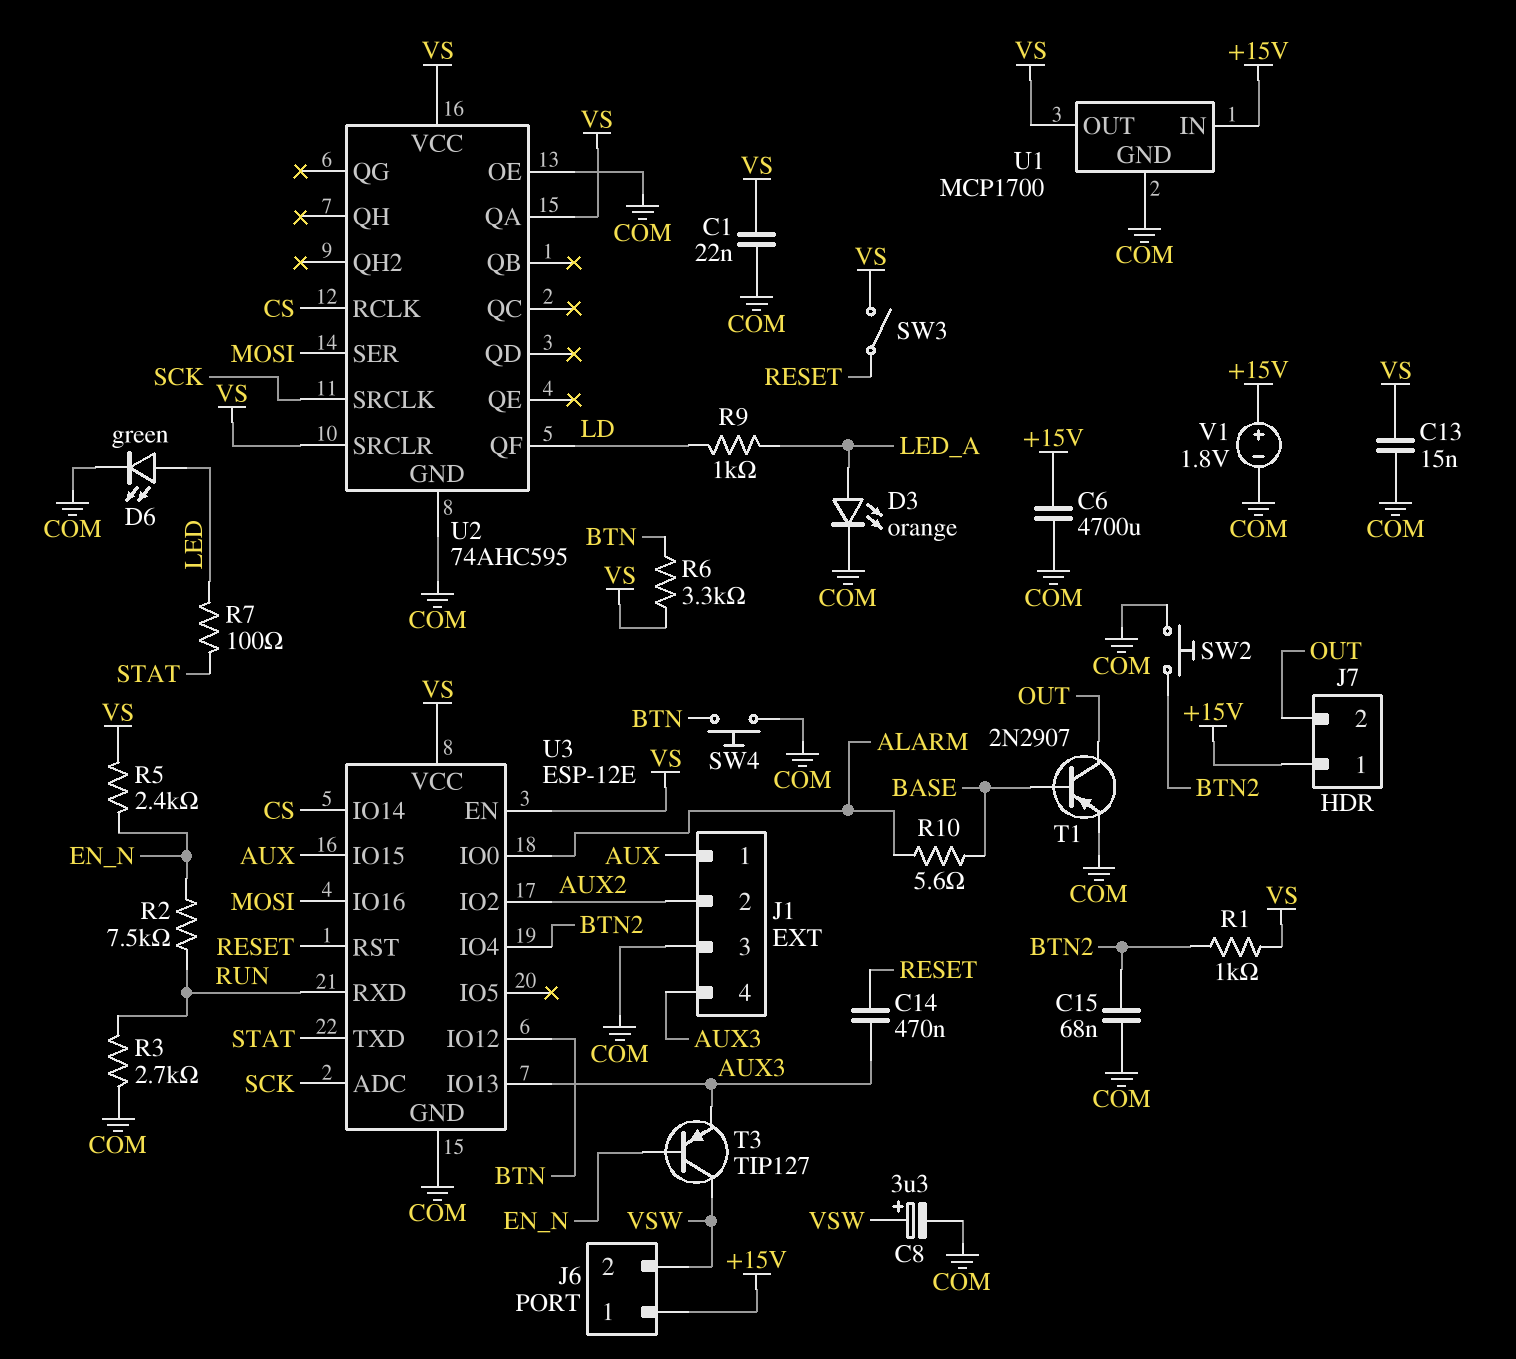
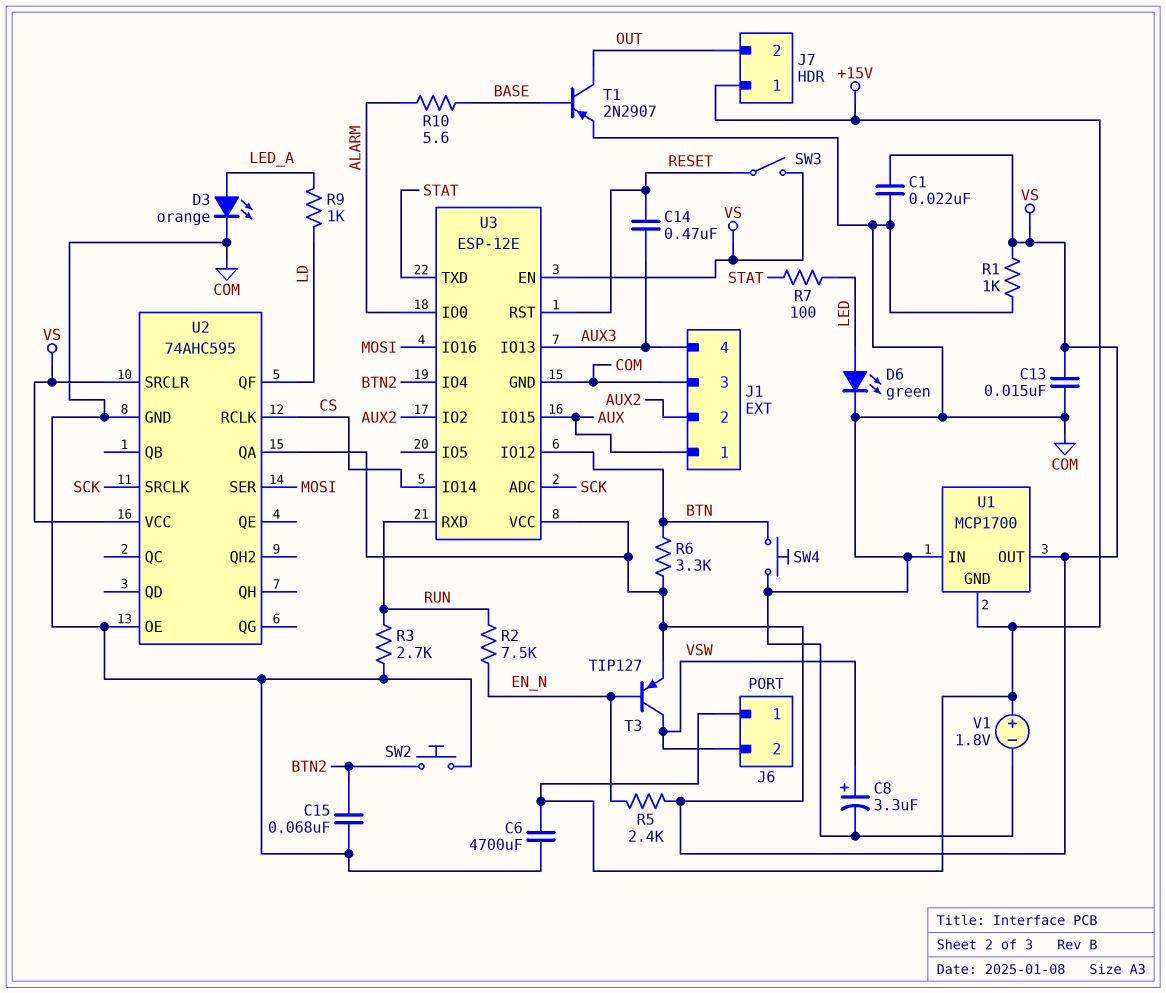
R1: 1k (BTN2, VS) -> 1k (COM, VS)
T3: PNP TIP127 (B EN_N, C VSW, E AUX3) -> PNP TIP127 (B EN_N, C VSW, E VS)
U1 pin GND: COM -> +15V
U1 pin IN: +15V -> COM

